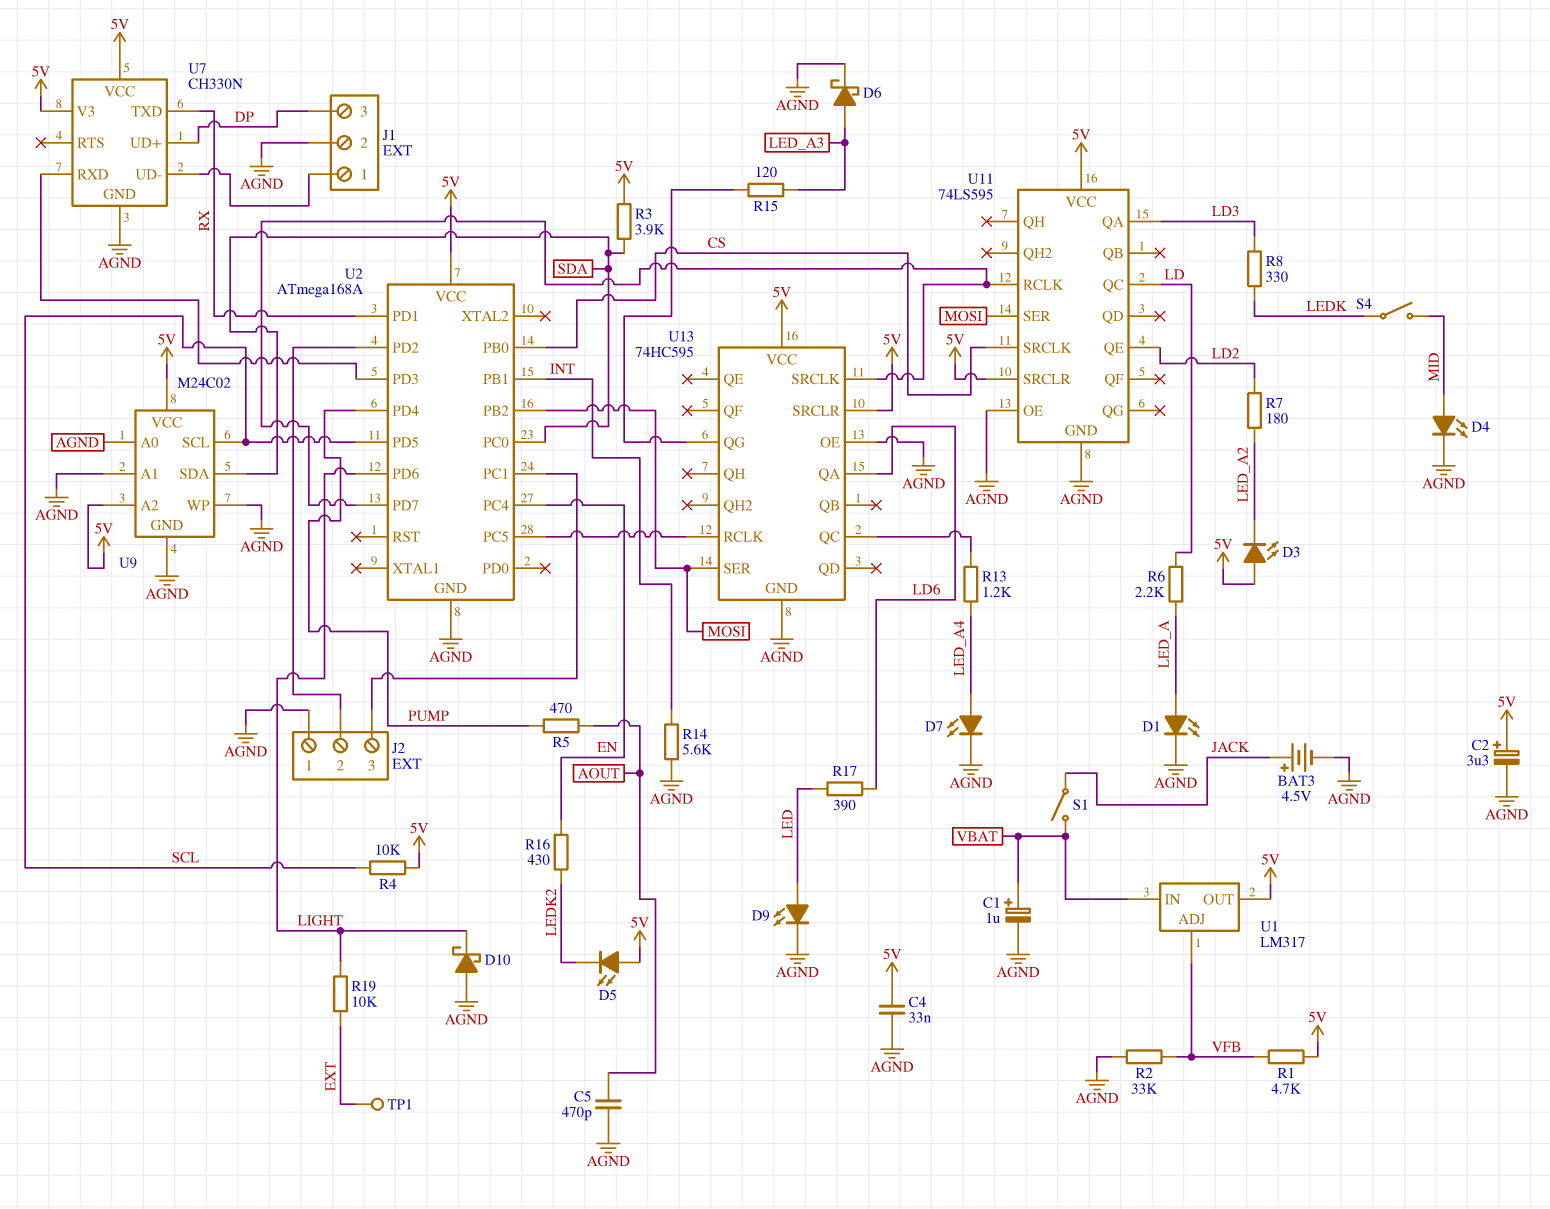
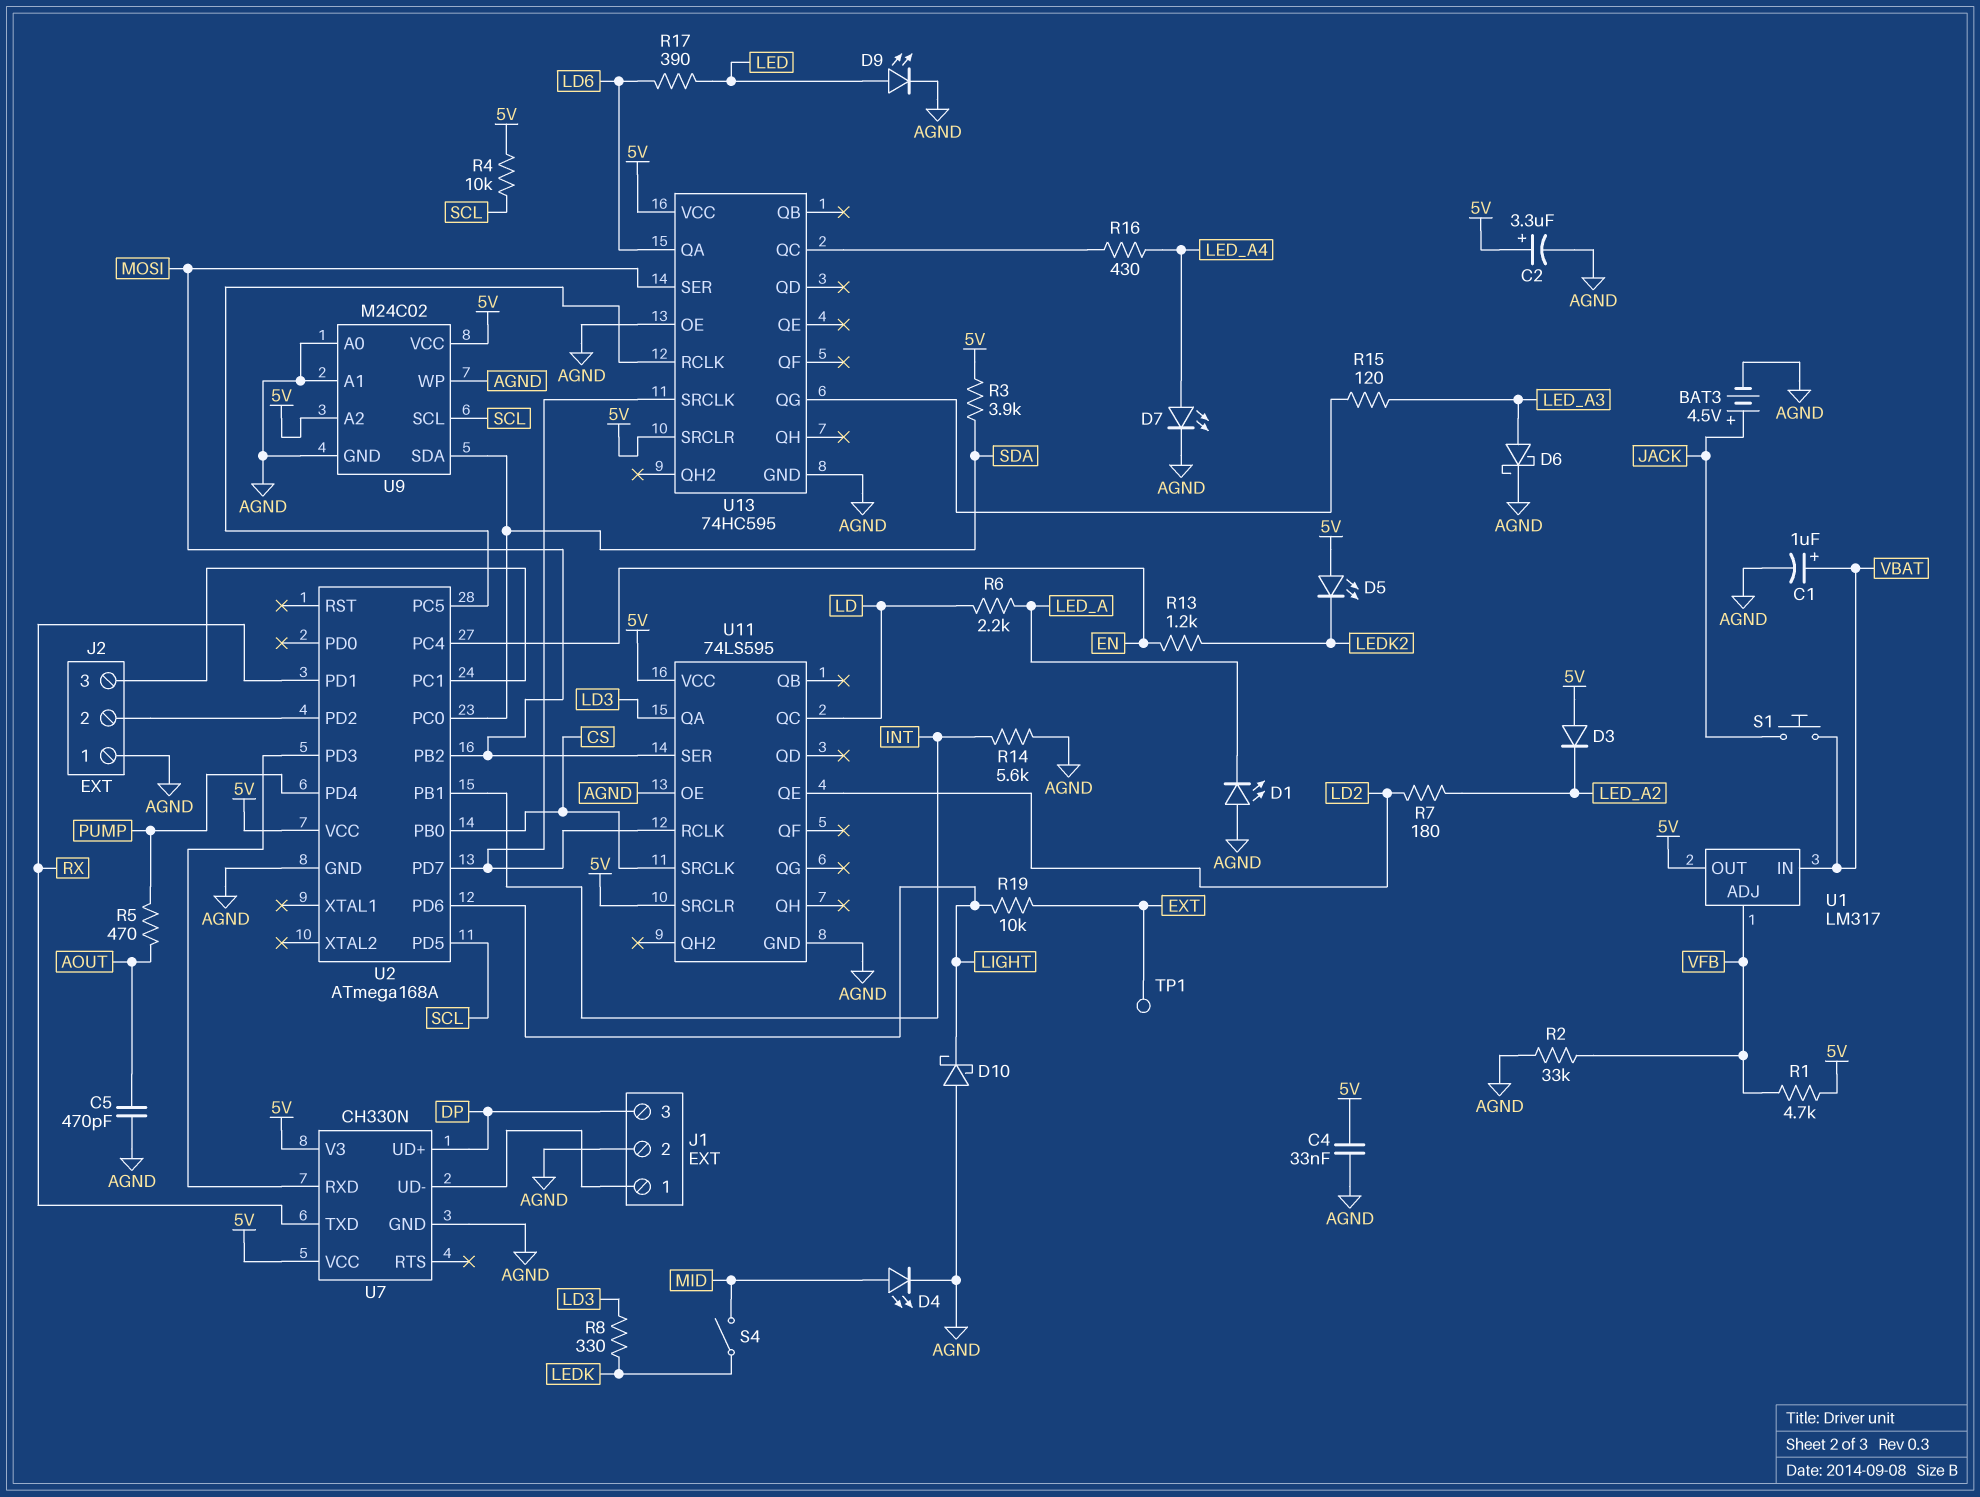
D1: LED (A LED_A, K AGND) -> LED (A AGND, K LED_A)
D3: LED (A 5V, K LED_A2) -> diode (A 5V, K LED_A2)
R13: 1.2k (LED_A4, U13/QC) -> 1.2k (EN, LEDK2)
R16: 430 (EN, LEDK2) -> 430 (LED_A4, U13/QC)
S1: switch (JACK, VBAT) -> button (JACK, VBAT)

